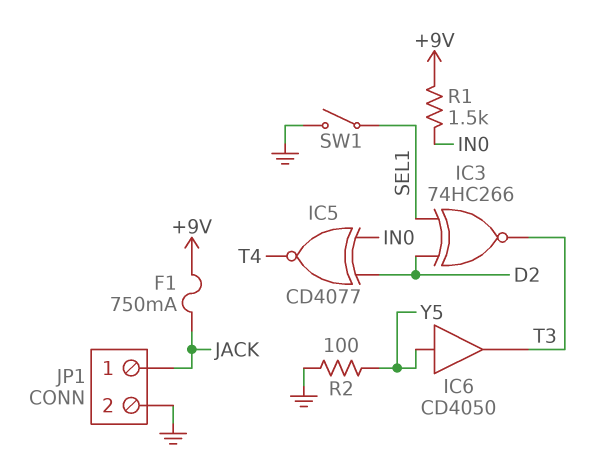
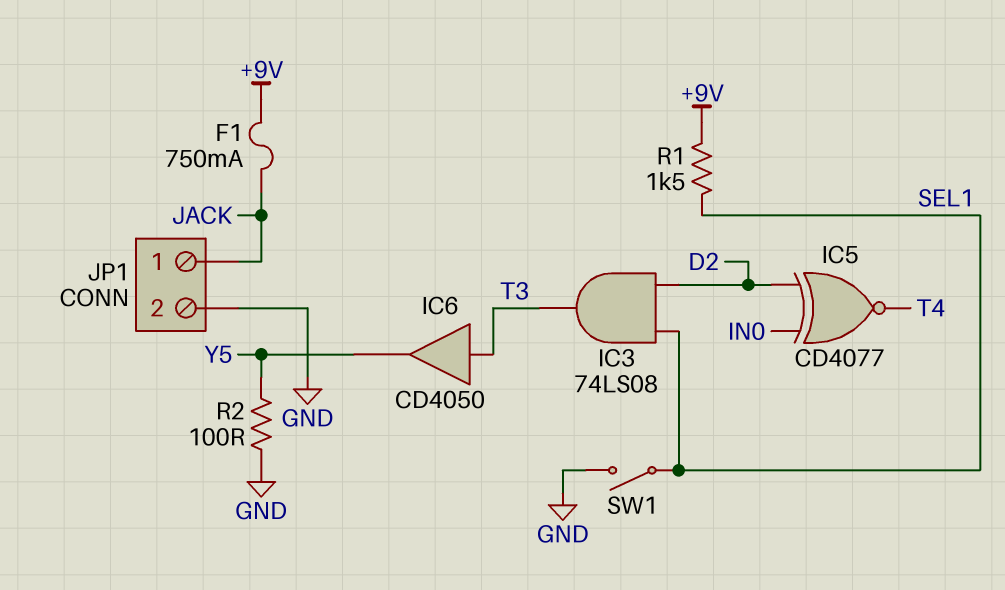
IC3: XNOR 74HC266 (in D2, in SEL1, out T3) -> AND 74LS08 (in D2, in SEL1, out T3)
IC6: buffer CD4050 (in Y5, out T3) -> buffer CD4050 (in T3, out Y5)
R1: 1.5k (+9V, IN0) -> 1.5k (+9V, SEL1)

